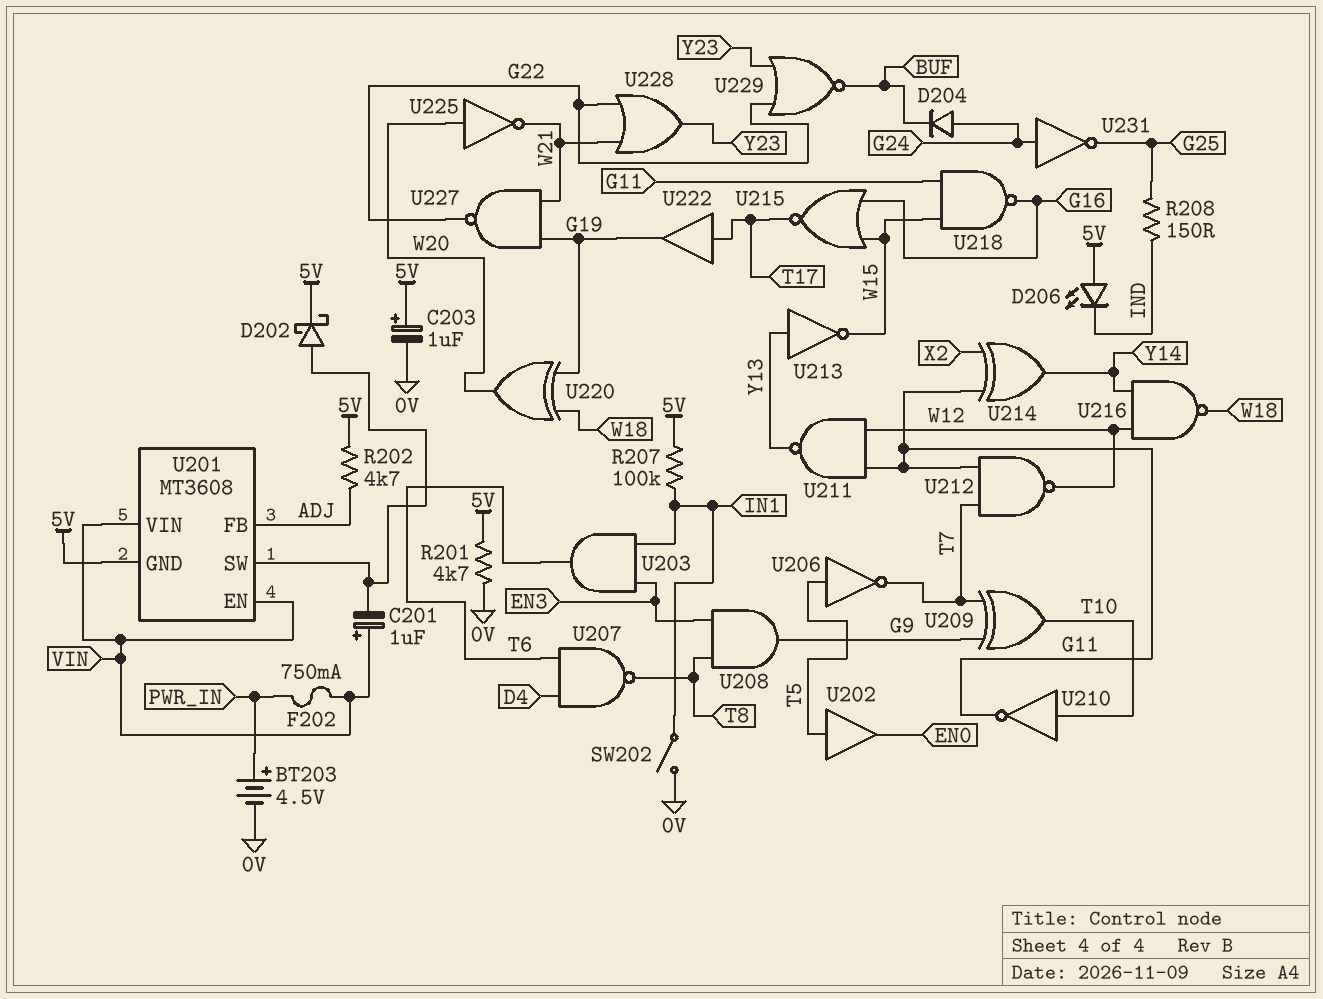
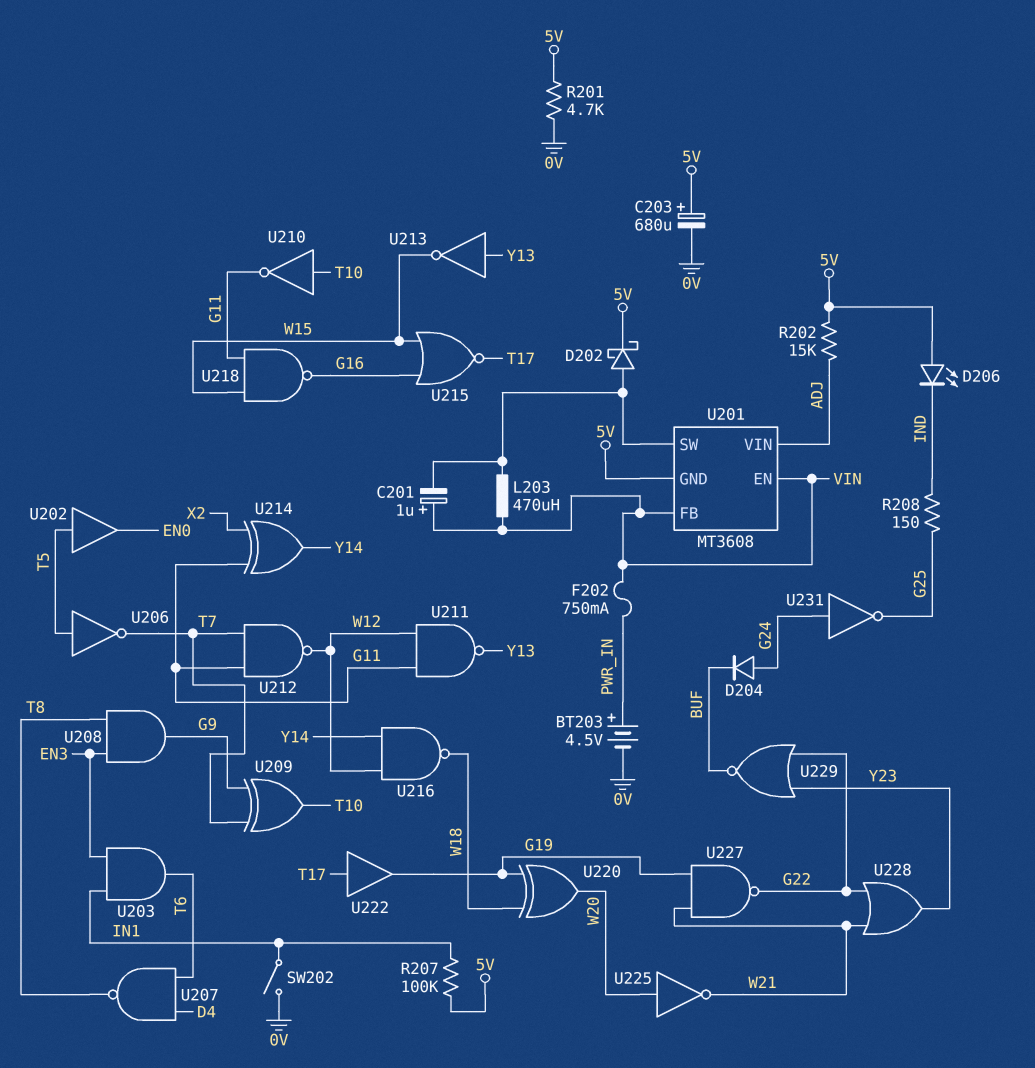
C203: 1uF (plus 5V, minus 0V) -> 680uF (plus 5V, minus 0V)
L203: none -> 470uH (U201/SW, VIN)
R202: 4.7k (5V, ADJ) -> 15k (5V, ADJ)
U201 pin FB: ADJ -> VIN
U201 pin VIN: VIN -> ADJ

